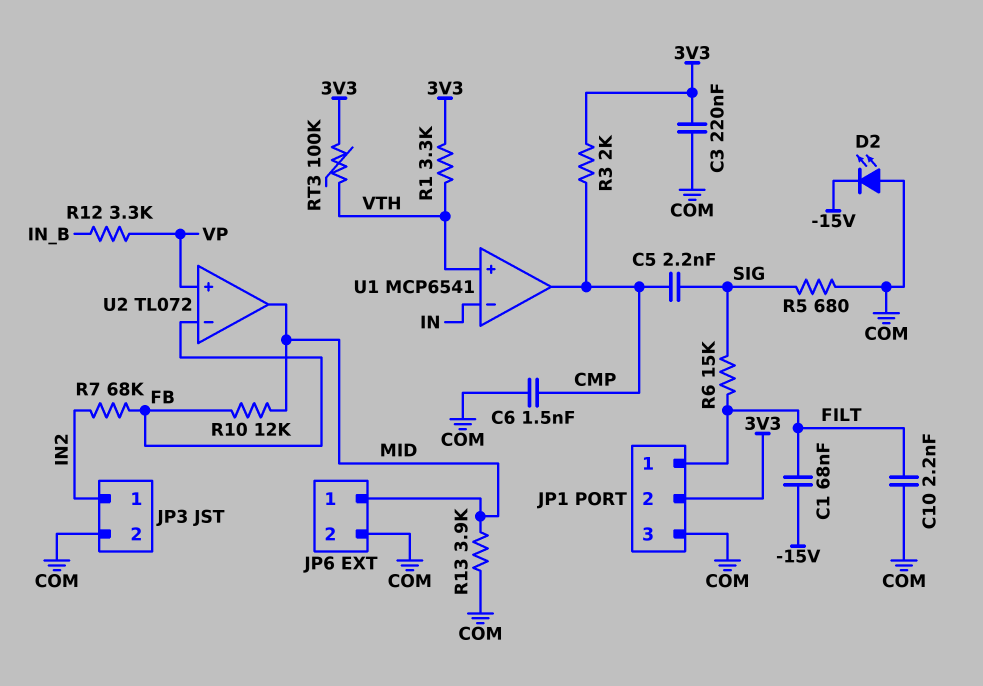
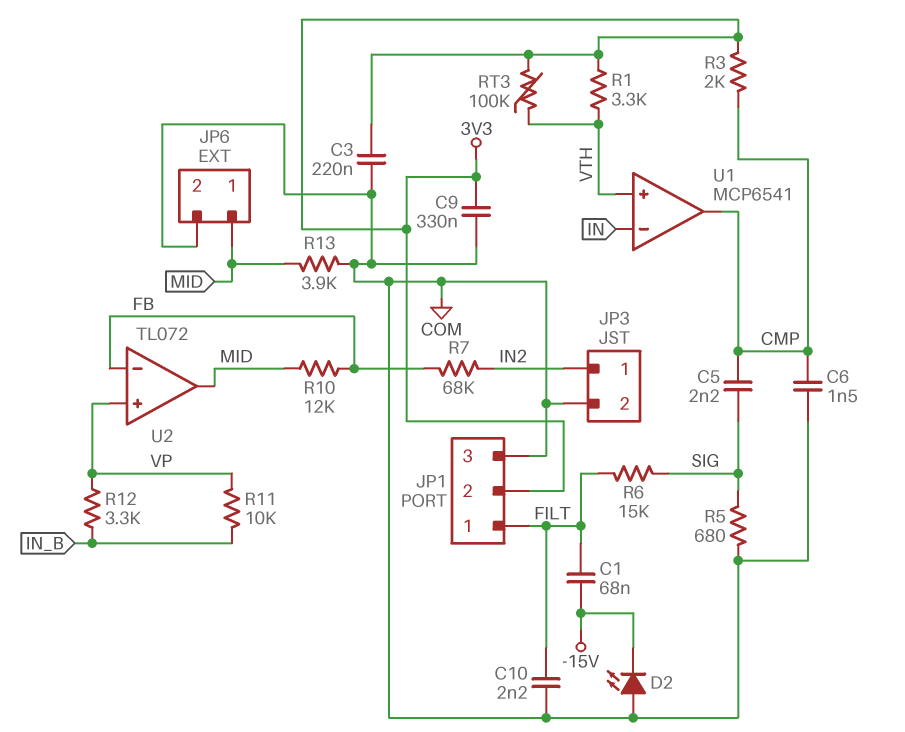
C9: none -> 330nF (3V3, COM)
R11: none -> 10k (IN_B, VP)

